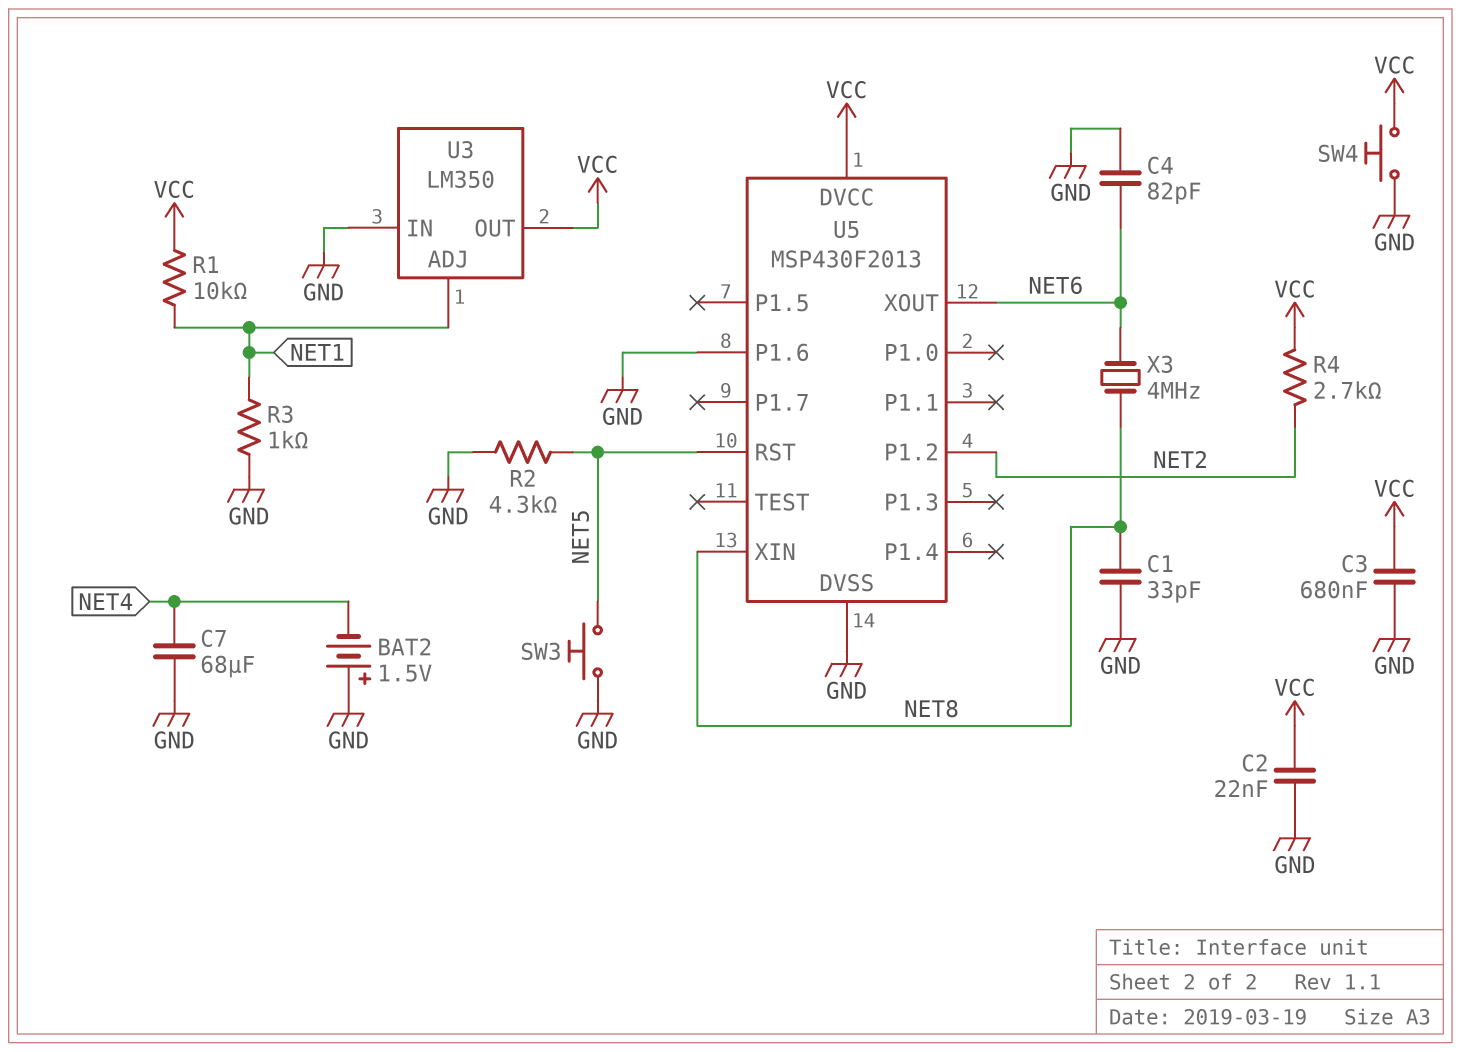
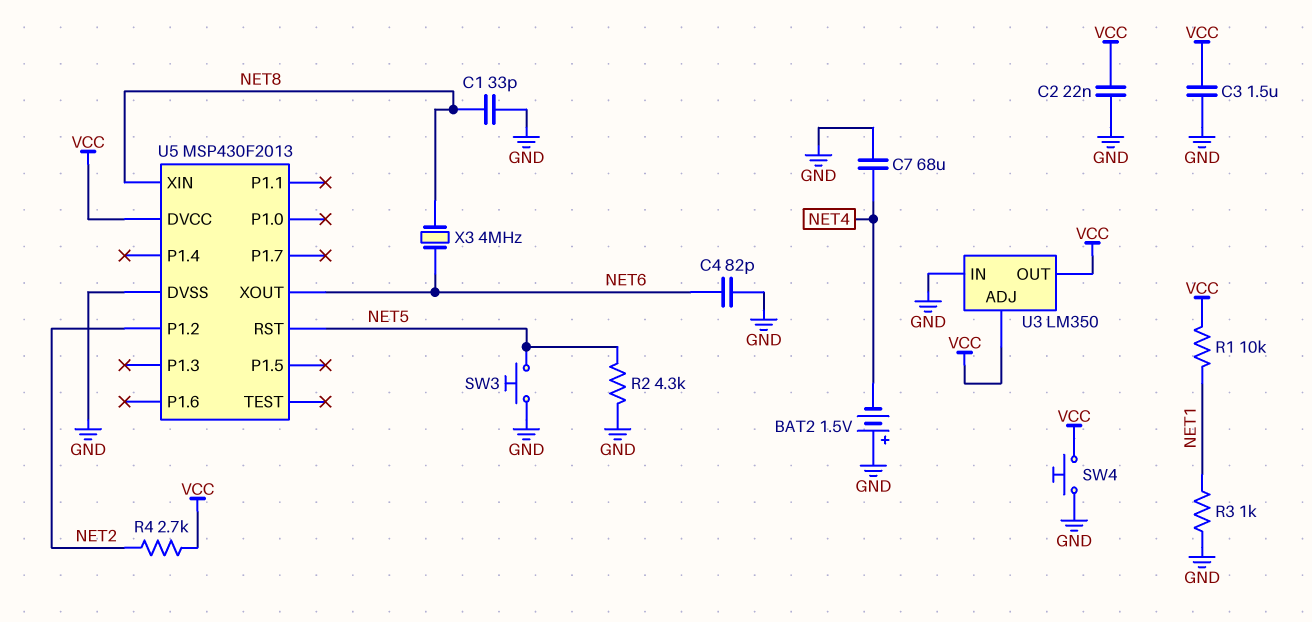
C3: 680nF (GND, VCC) -> 1.5uF (GND, VCC)
U3 pin ADJ: NET1 -> VCC
U5 pin P1.6: GND -> none

